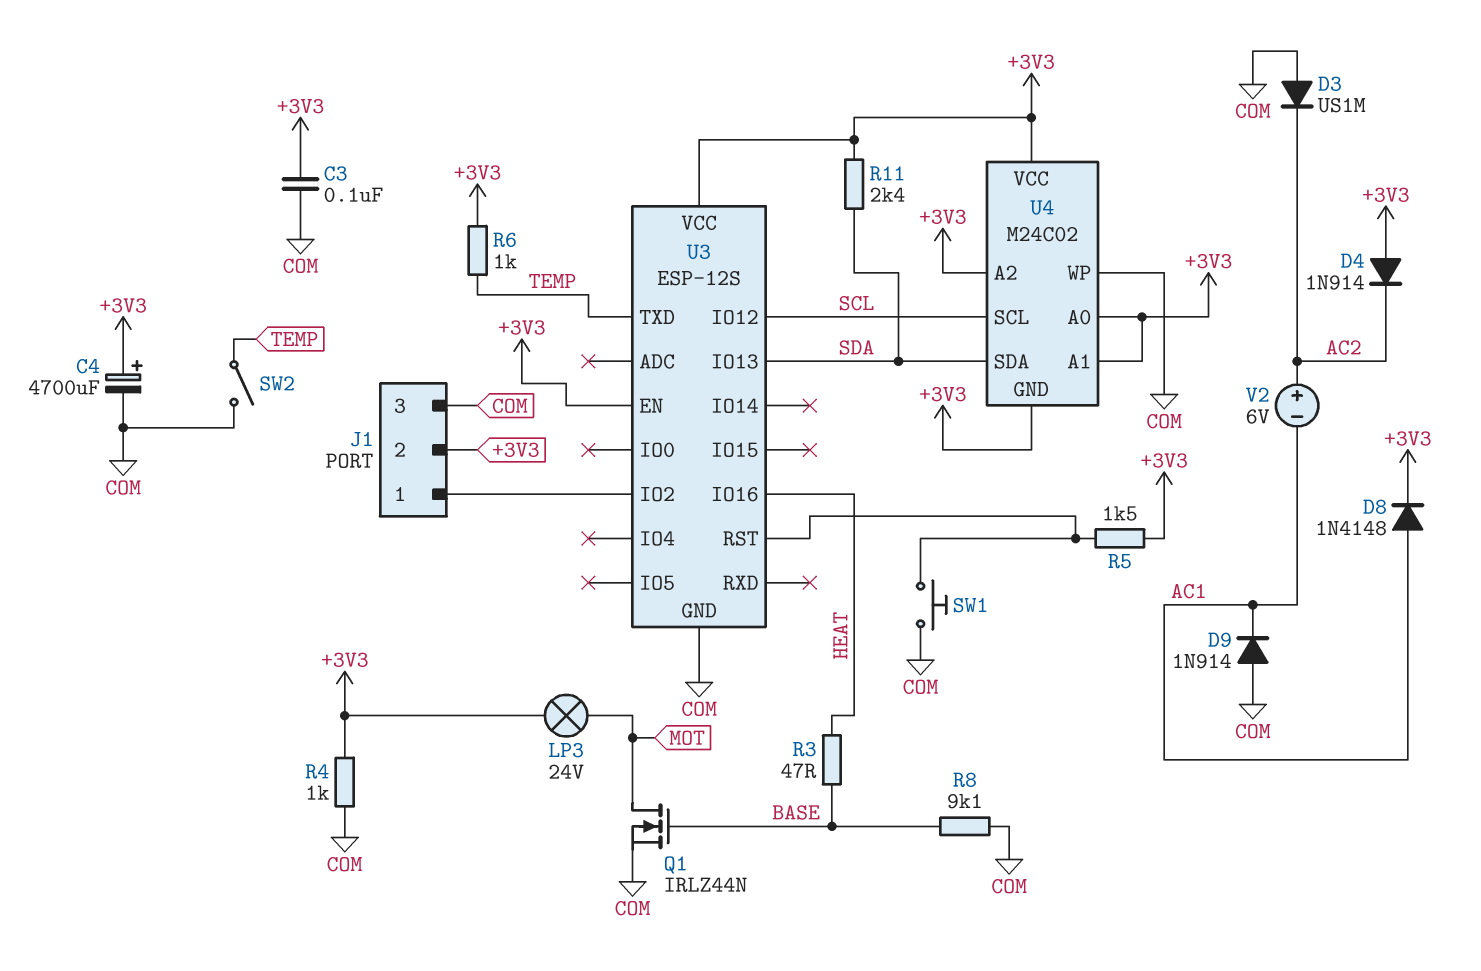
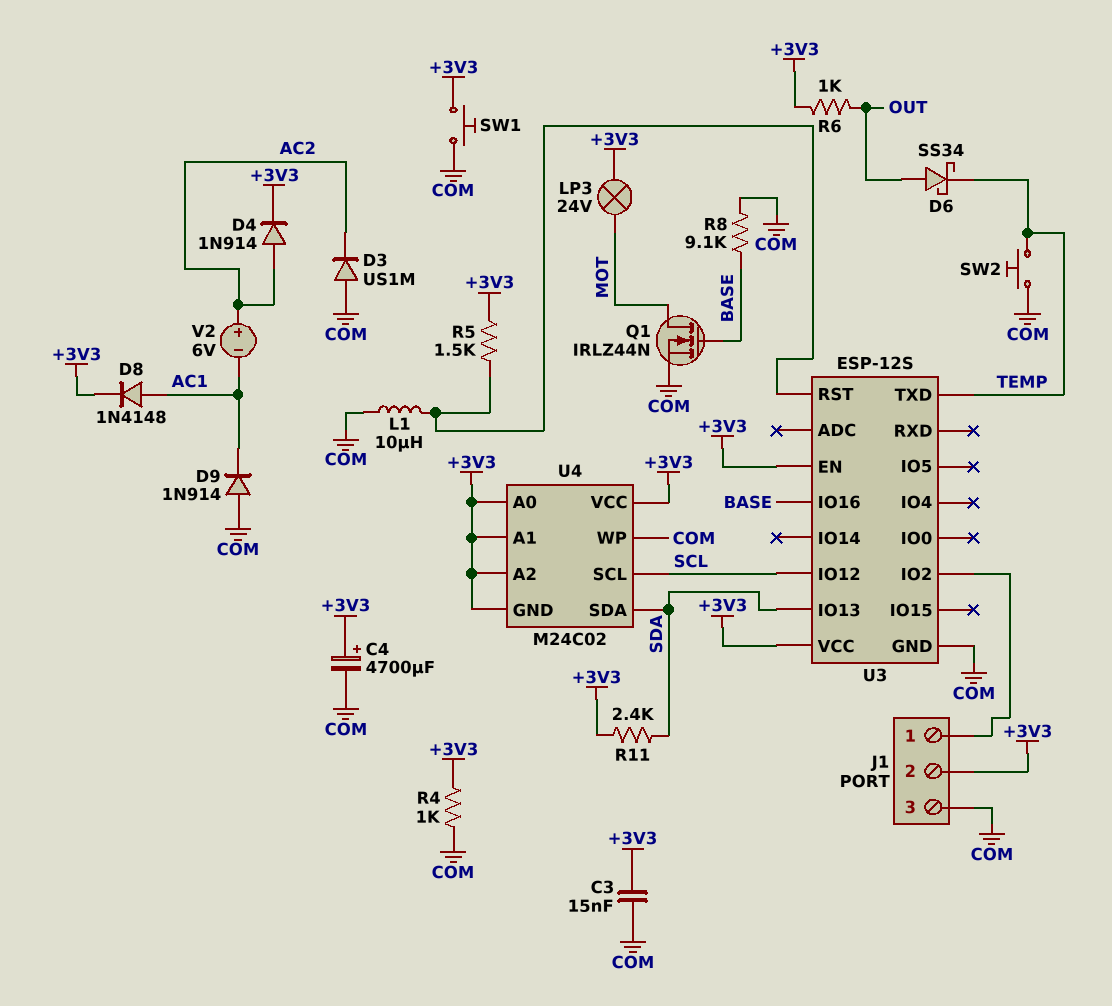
C3: 100nF (+3V3, COM) -> 15nF (+3V3, COM)
D4: diode 1N914 (A +3V3, K AC2) -> diode 1N914 (A AC2, K +3V3)
D6: none -> schottky SS34 (A OUT, K TEMP)
L1: none -> 10uH (COM, U3/RST)
R3: 47 (BASE, HEAT) -> none
R6: 1k (+3V3, TEMP) -> 1k (+3V3, OUT)
SW1: button (COM, U3/RST) -> button (+3V3, COM)
SW2: switch (COM, TEMP) -> button (COM, TEMP)
U3 pin IO16: HEAT -> BASE

